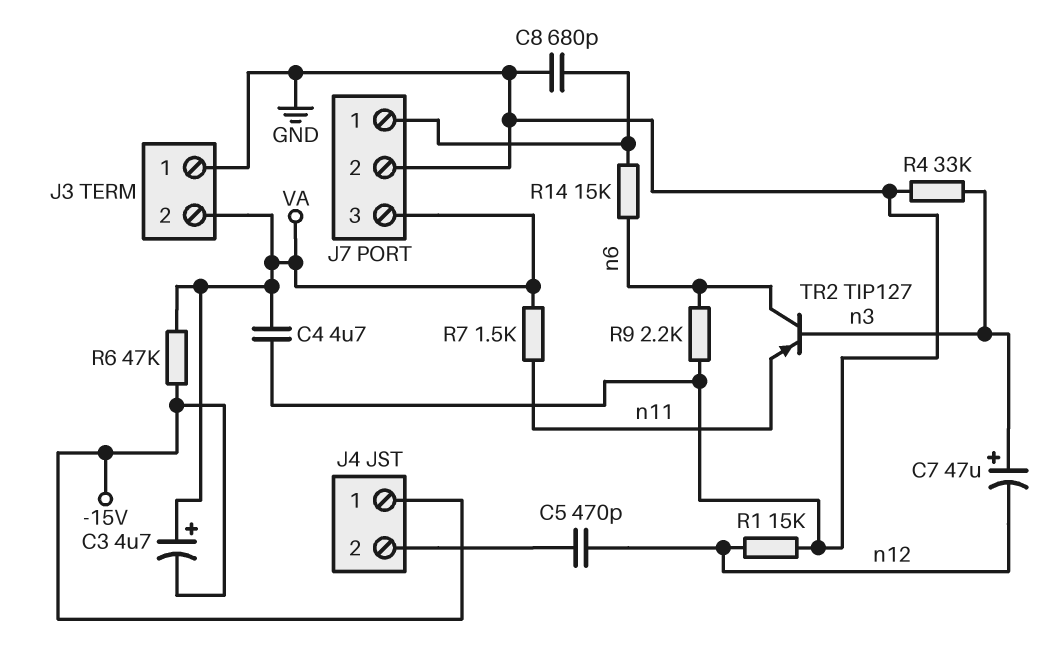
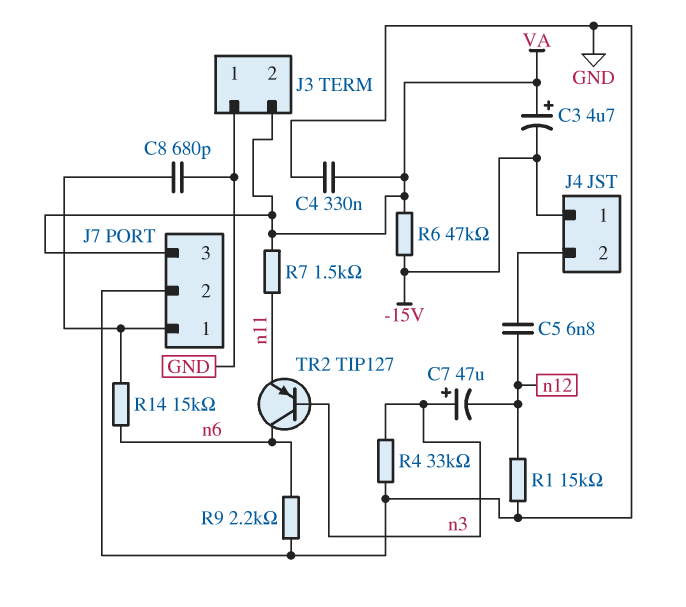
C4: 4.7uF (GND, VA) -> 330nF (GND, VA)
C5: 470pF (J4/2, n12) -> 6.8nF (J4/2, n12)

